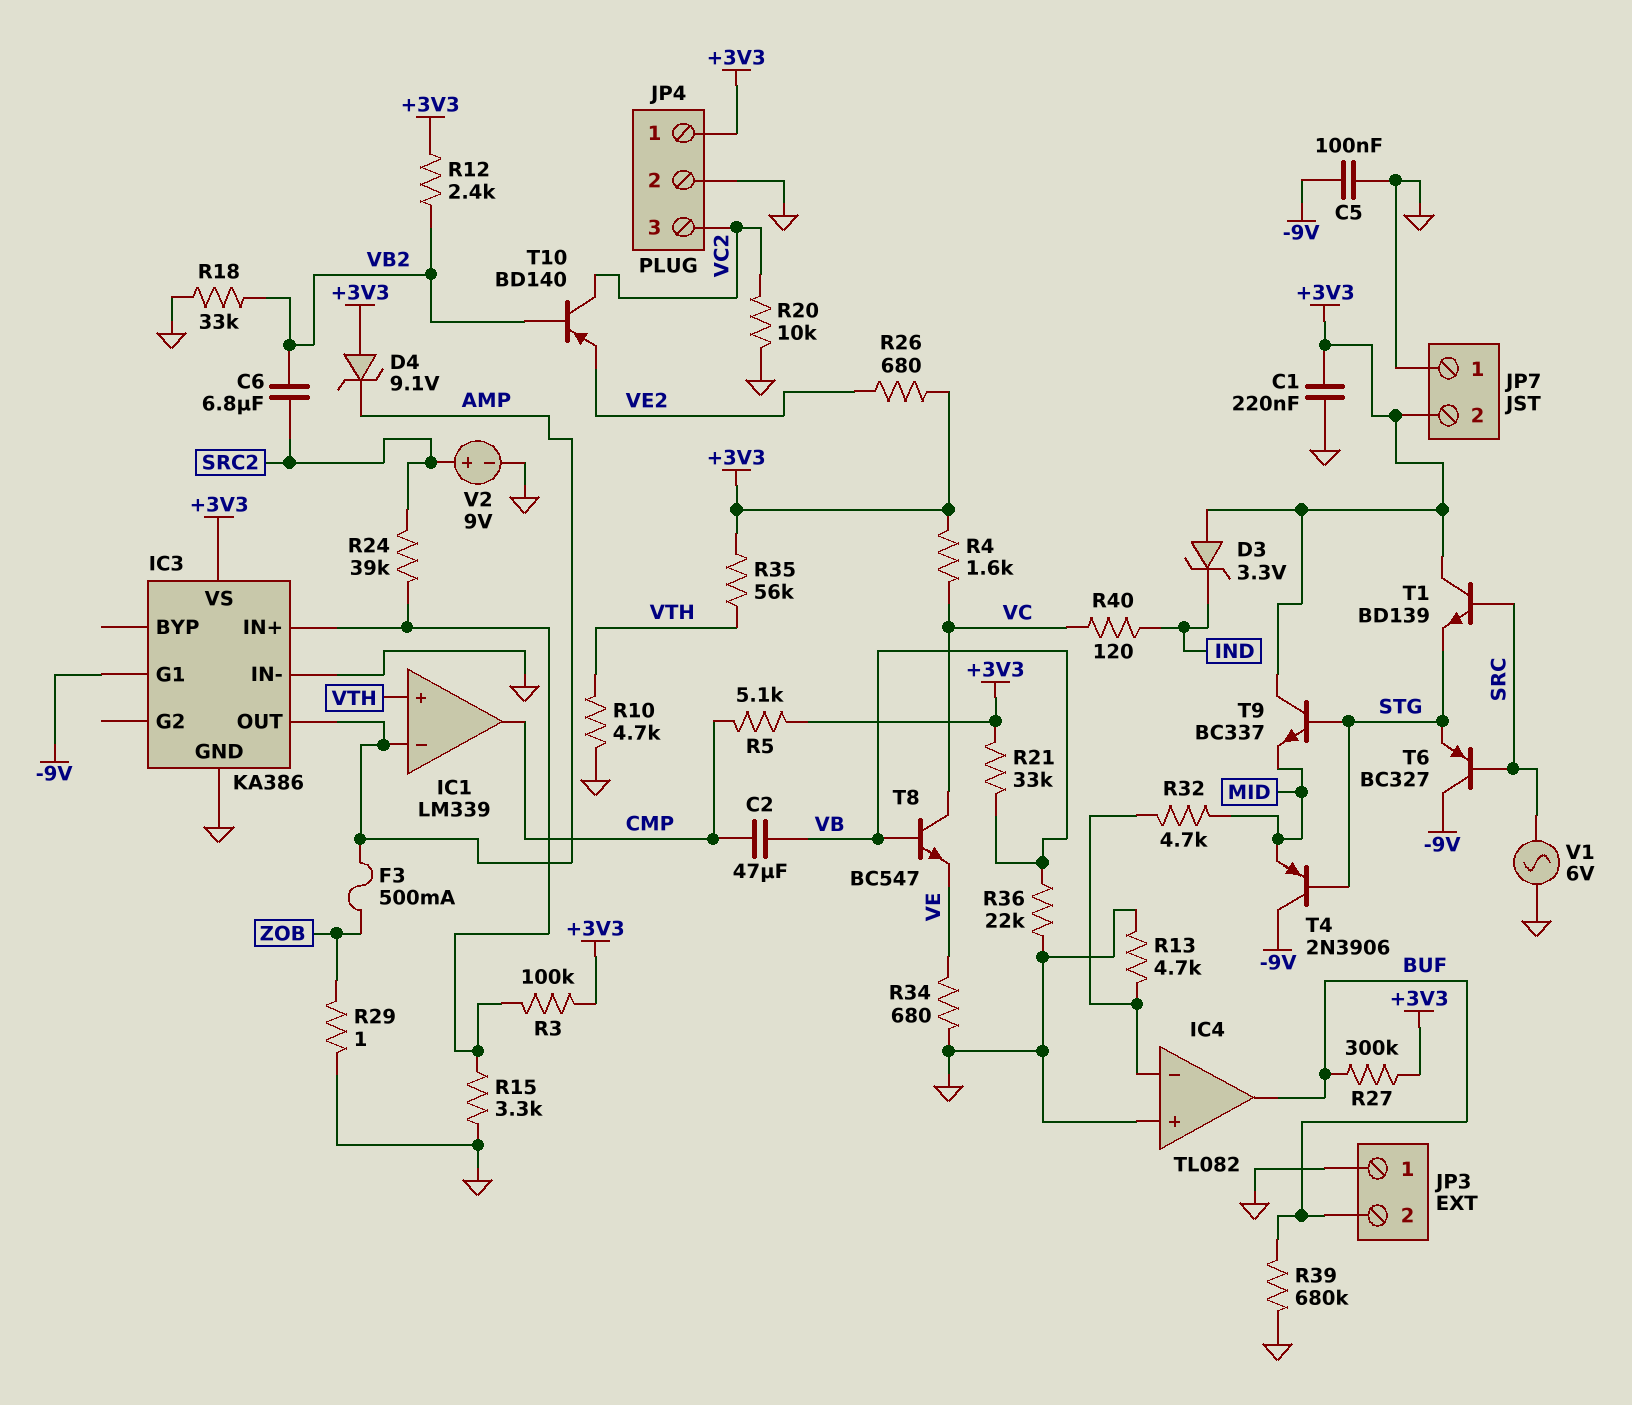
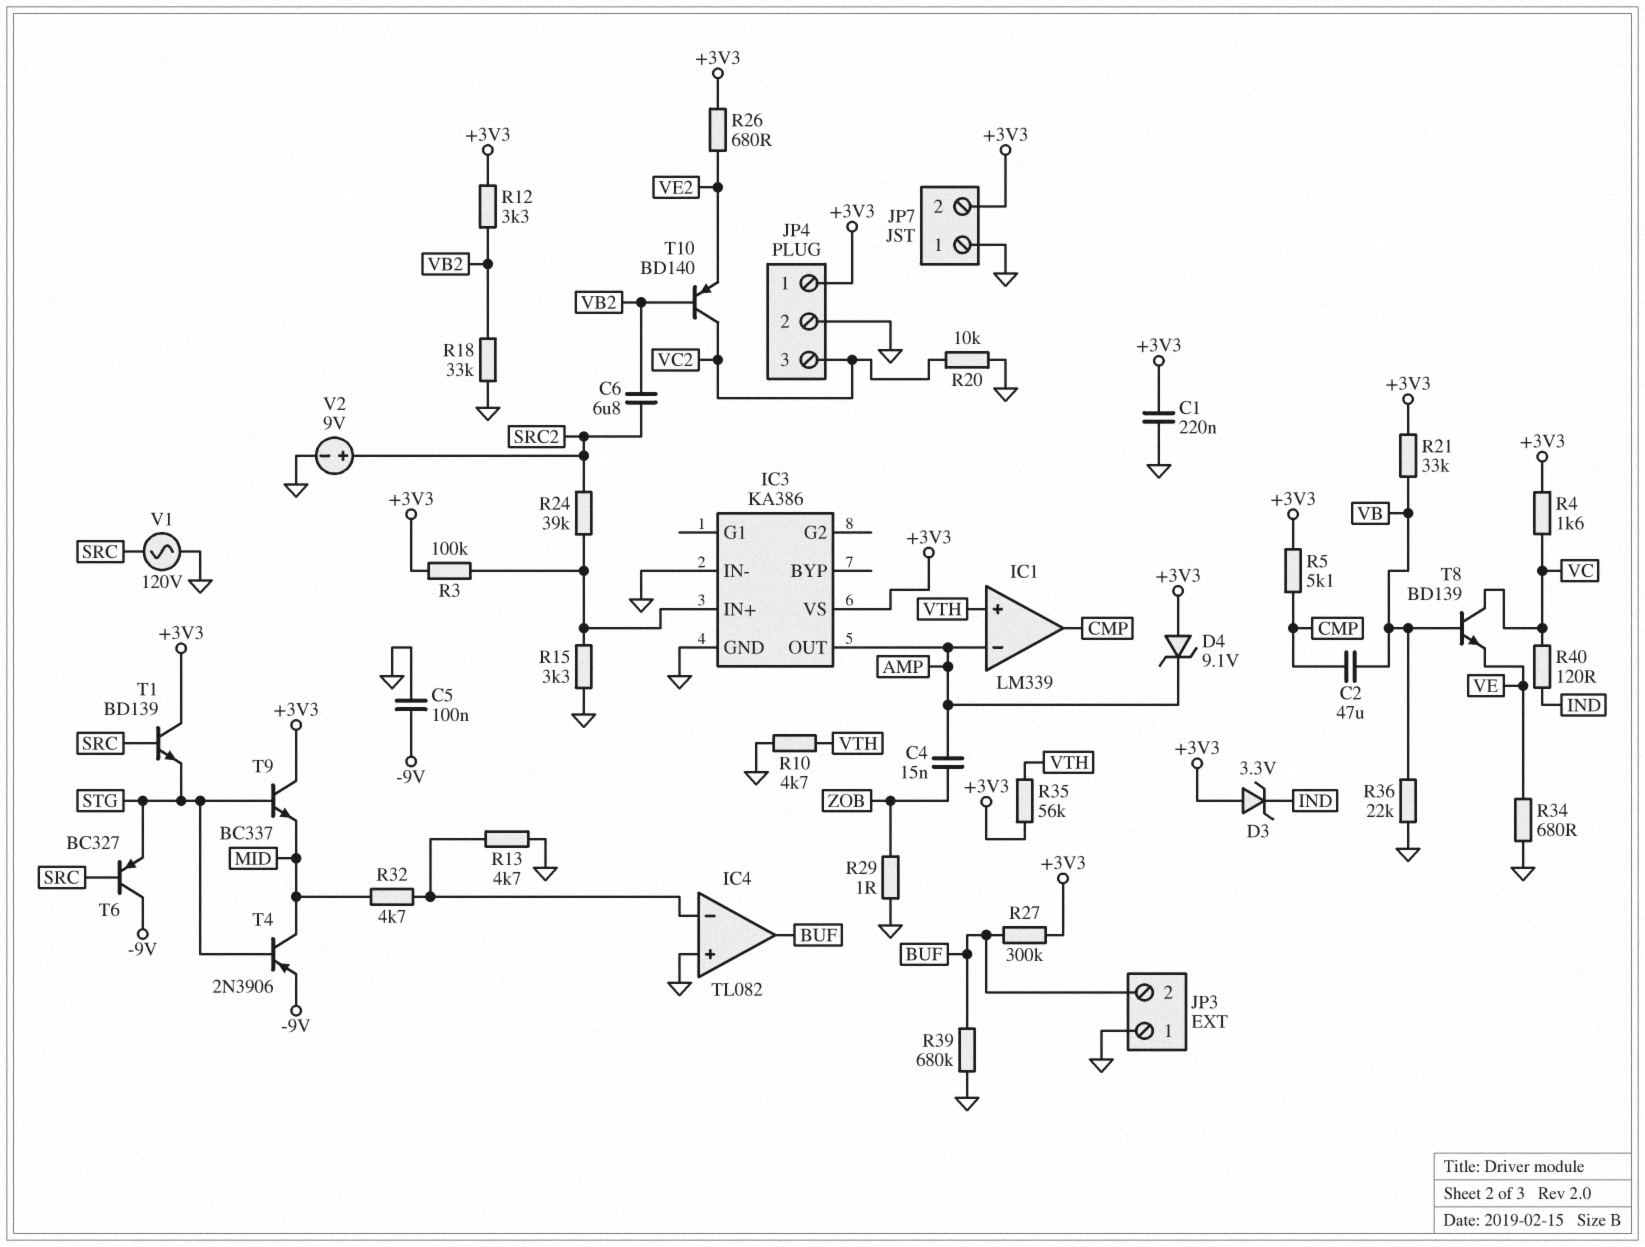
C4: none -> 15nF (AMP, ZOB)
F3: 500mA (AMP, ZOB) -> none
IC3 pin G1: -9V -> none
R12: 2.4k (+3V3, VB2) -> 3.3k (+3V3, VB2)
T4: PNP 2N3906 (B STG, C -9V, E MID) -> PNP 2N3906 (B STG, C MID, E -9V)
T8: NPN BC547 (B VB, C VC, E VE) -> NPN BD139 (B VB, C VC, E VE)
V1: AC 6V (GND, SRC) -> AC 120V (GND, SRC)

